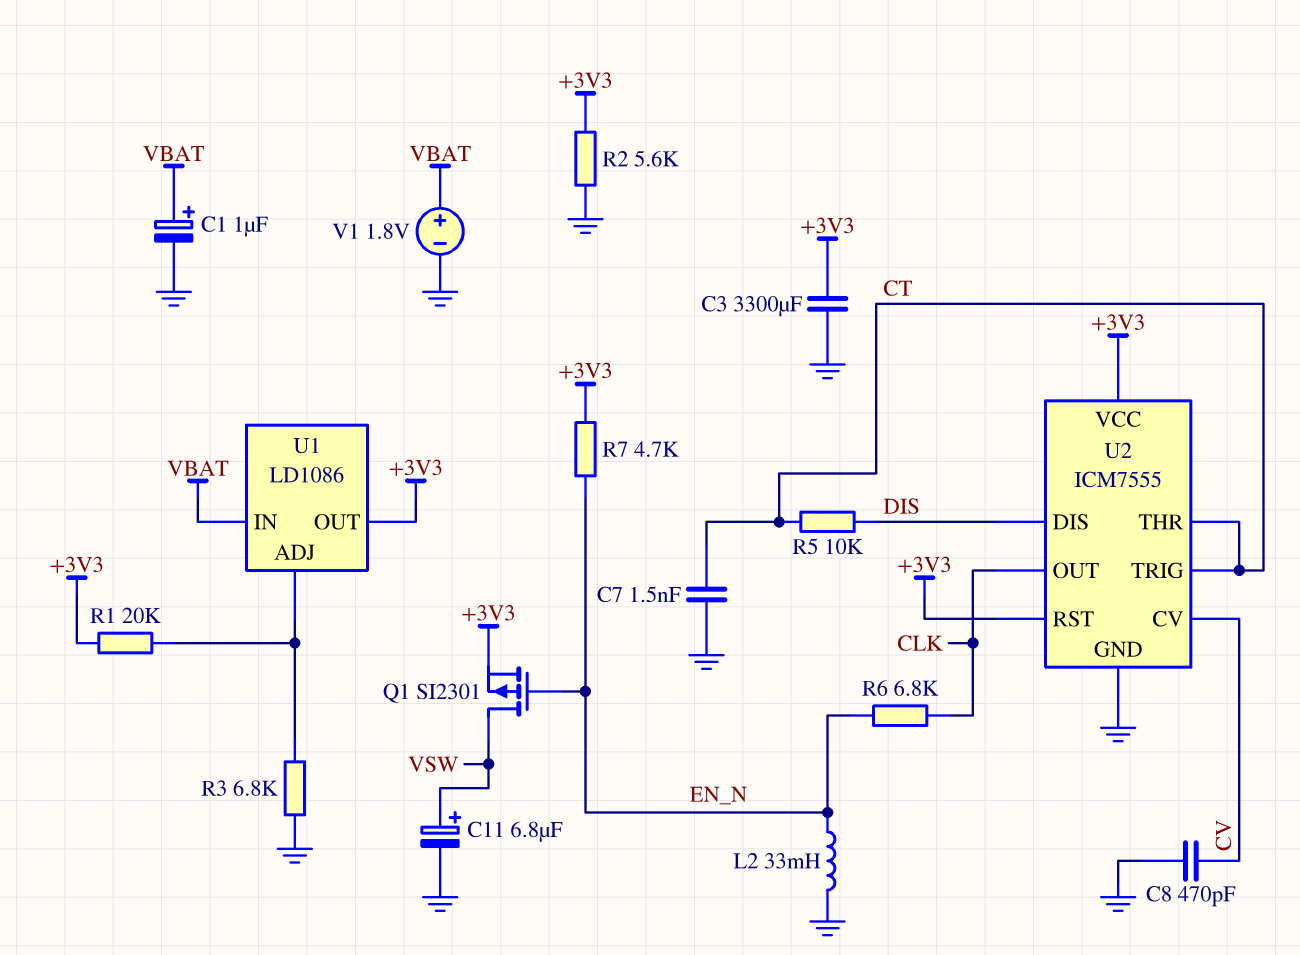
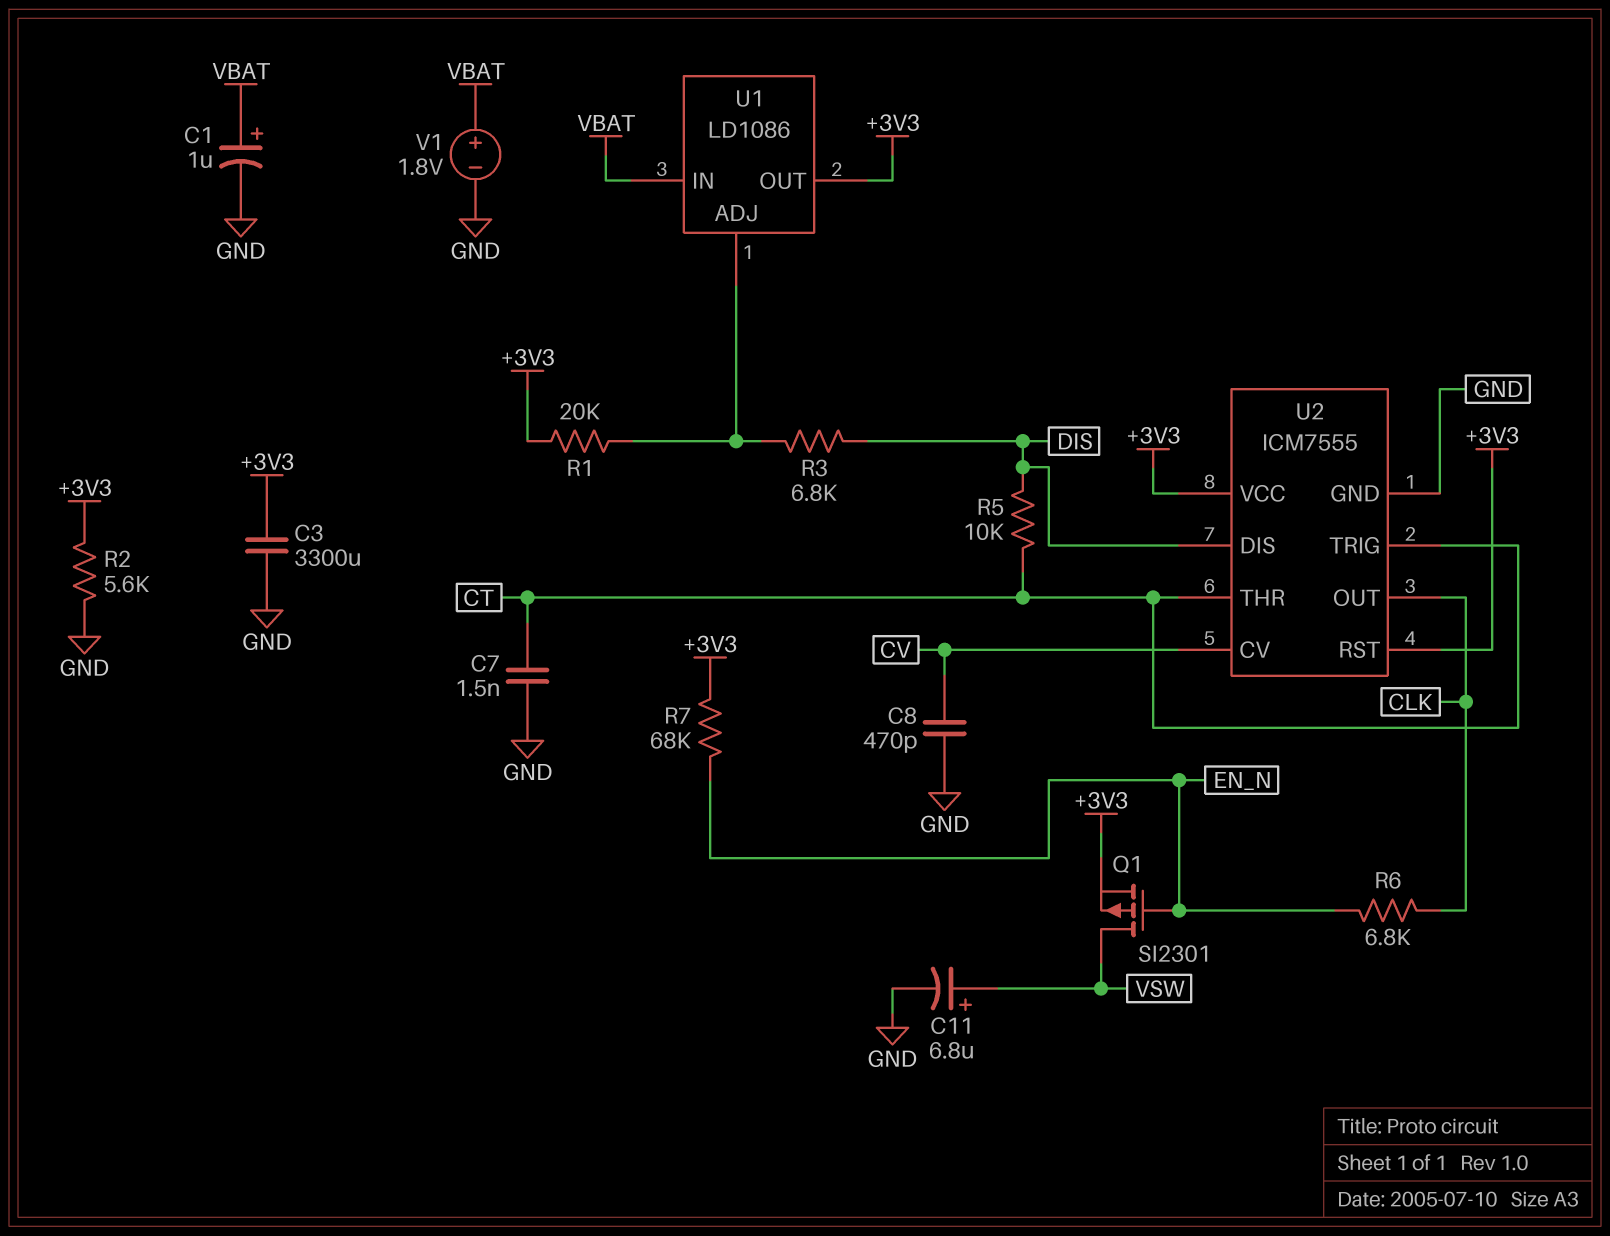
L2: 33mH (EN_N, GND) -> none
R3: 6.8k (GND, U1/ADJ) -> 6.8k (DIS, U1/ADJ)
R7: 4.7k (+3V3, EN_N) -> 68k (+3V3, EN_N)

